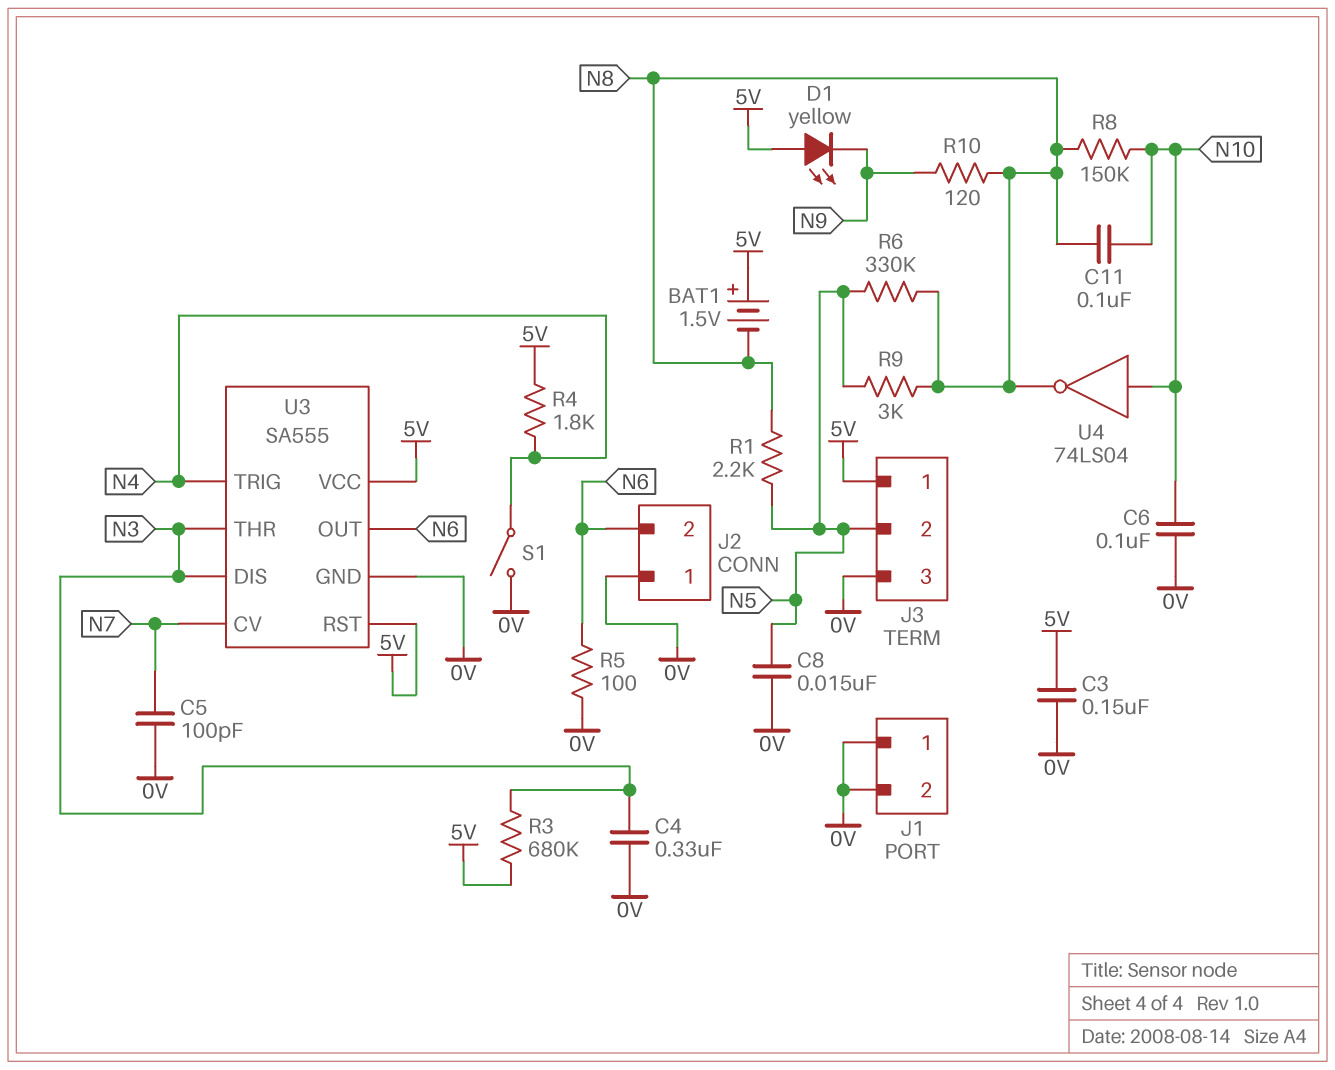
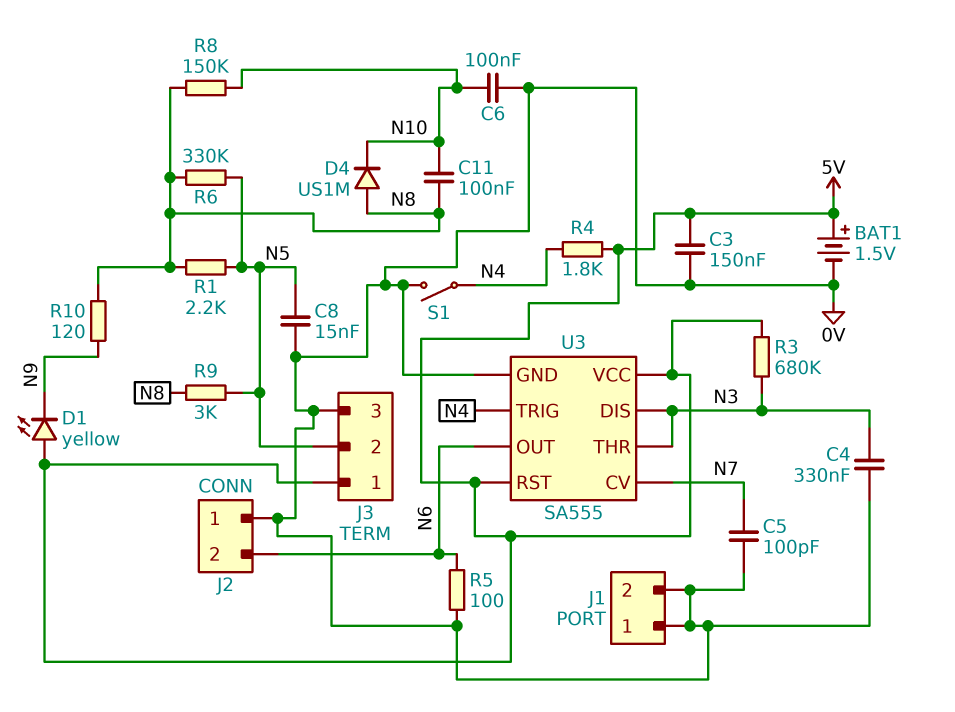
BAT1: 1.5V (plus 5V, minus N8) -> 1.5V (plus 5V, minus 0V)
D4: none -> diode US1M (A N8, K N10)
U4: NOT 74LS04 (in N10, out N8) -> none

